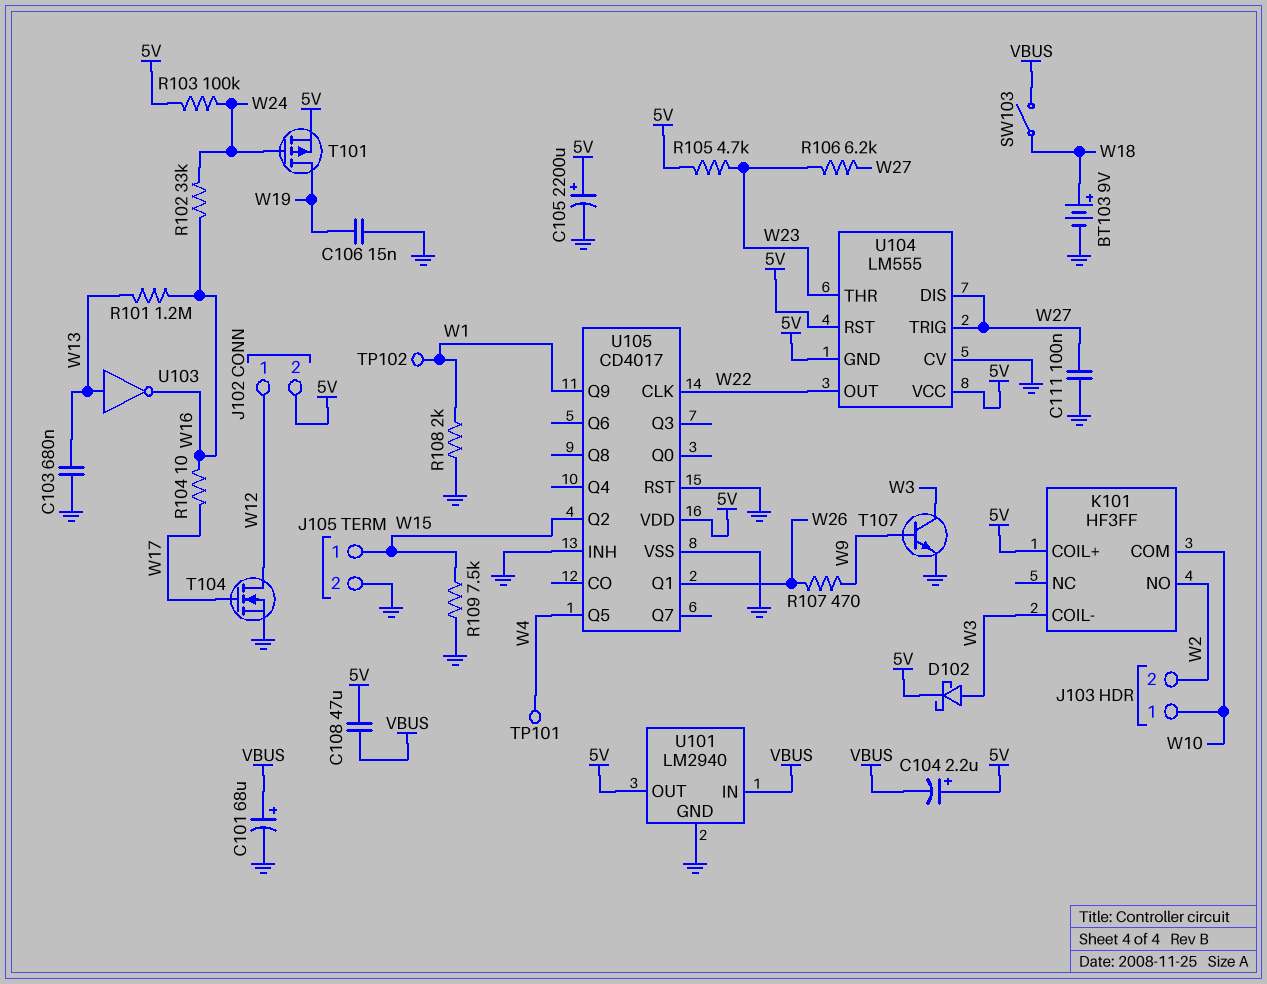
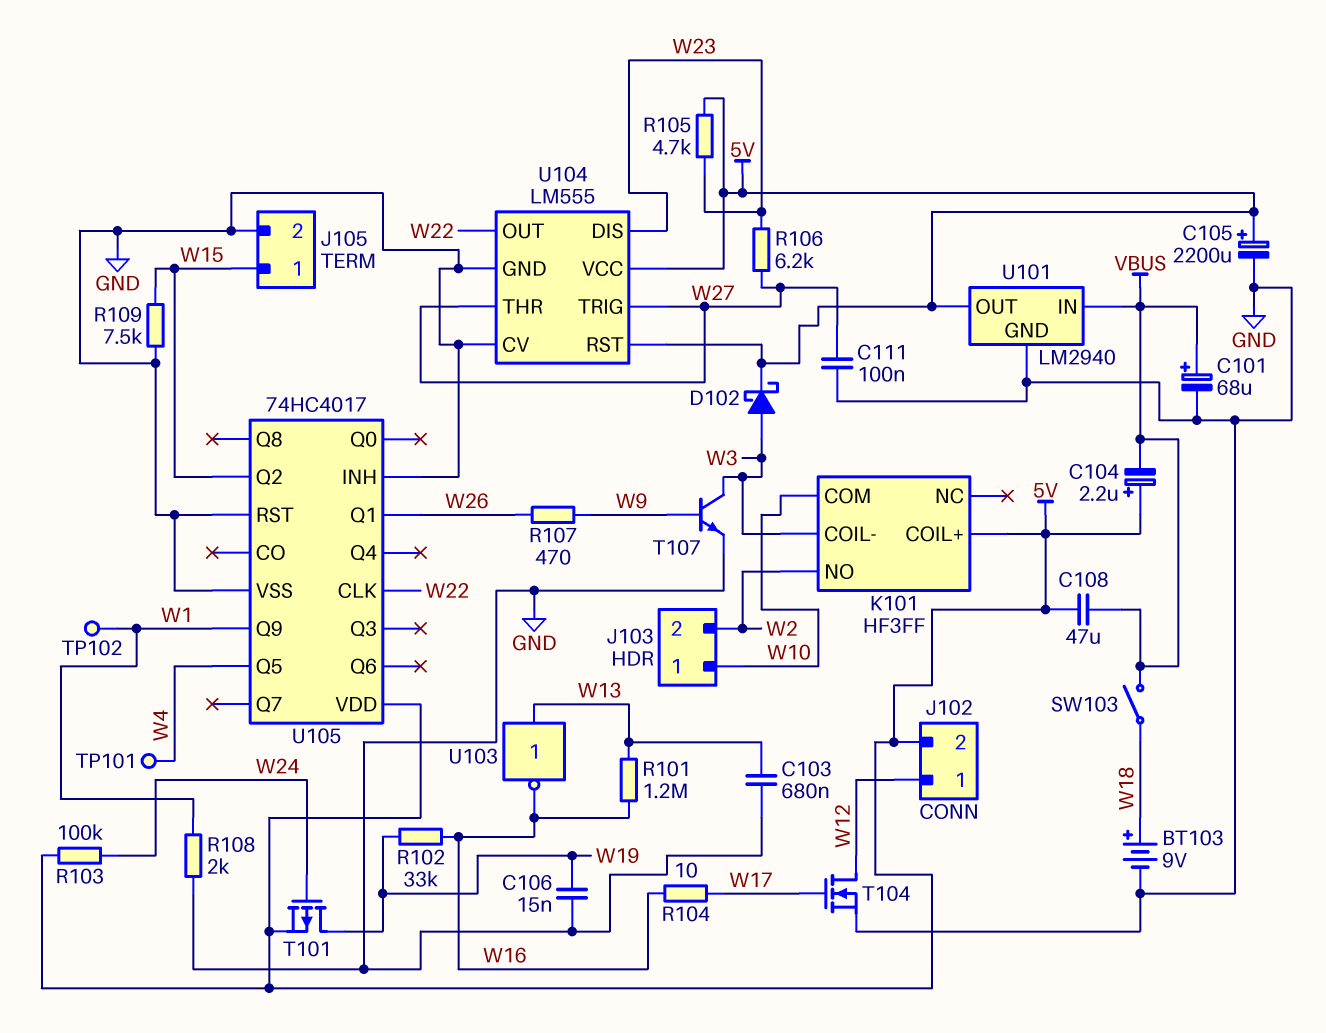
R102: 33k (W16, W24) -> 33k (W16, W19)
U104 pin DIS: W27 -> W23
U104 pin GND: 5V -> GND
U104 pin THR: W23 -> W27
U105: CD4017 -> 74HC4017

